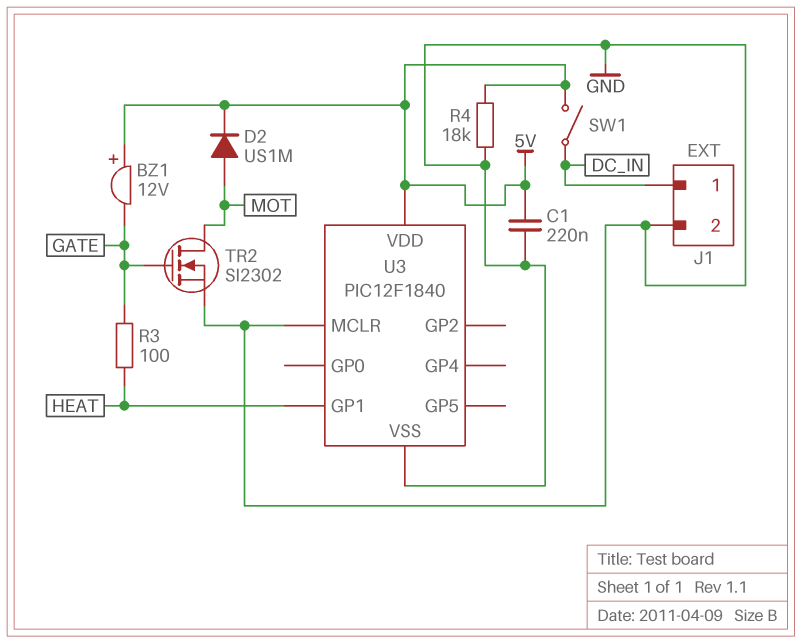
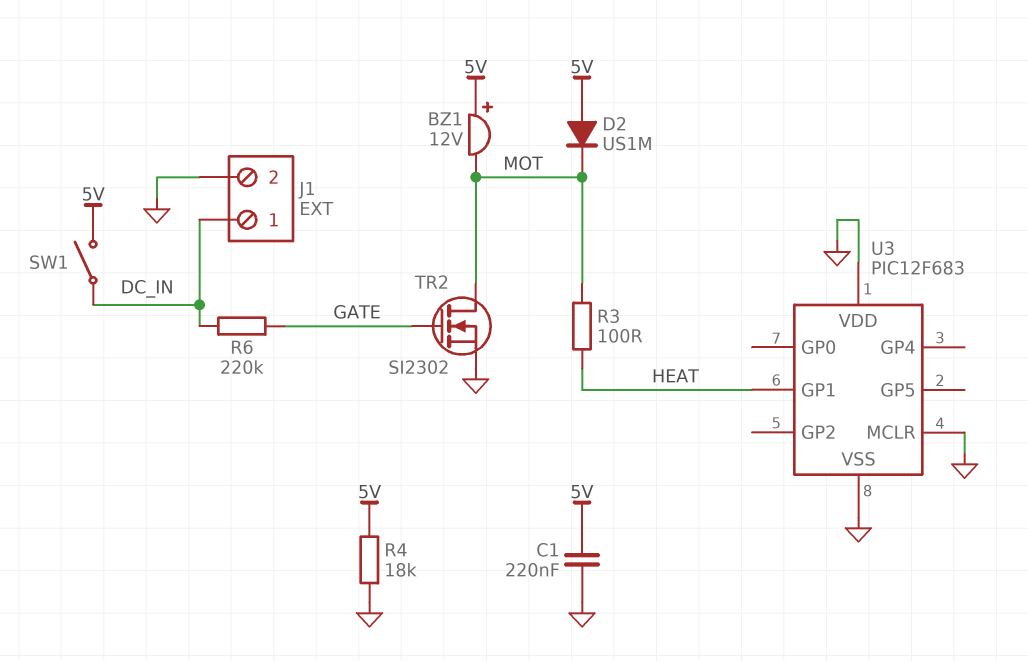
BZ1: buzzer 12V (plus 5V, minus GATE) -> buzzer 12V (plus 5V, minus MOT)
D2: diode US1M (A MOT, K 5V) -> diode US1M (A 5V, K MOT)
R3: 100 (GATE, HEAT) -> 100 (HEAT, MOT)
R6: none -> 220k (DC_IN, GATE)
U3: PIC12F1840 -> PIC12F683
U3 pin VDD: 5V -> GND

